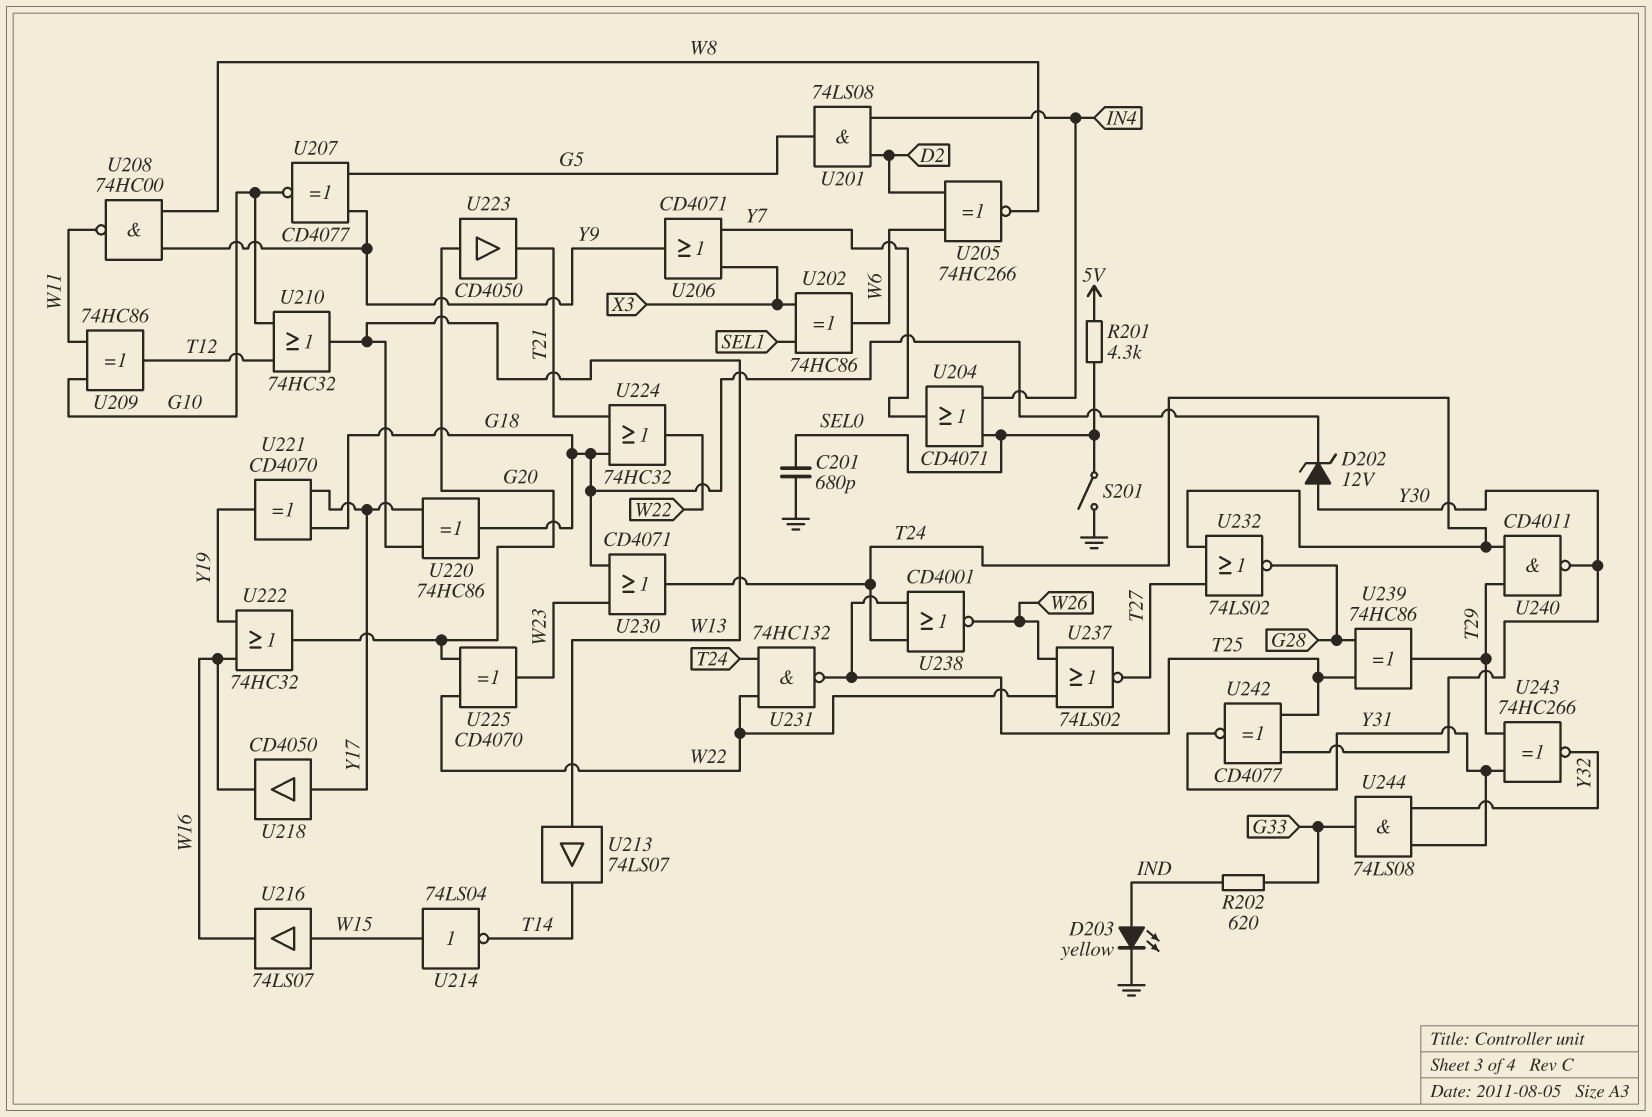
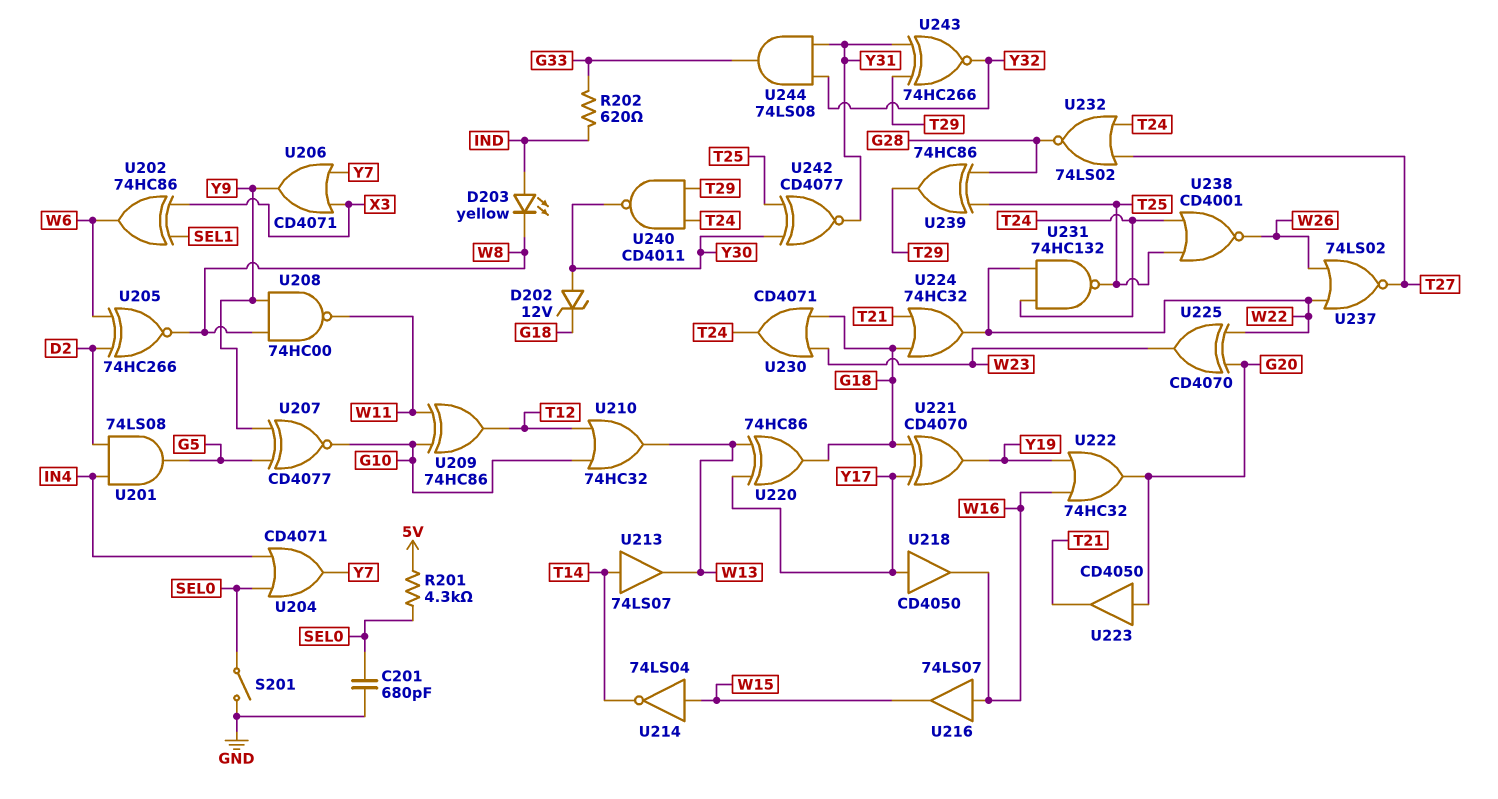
D203: LED yellow (A IND, K GND) -> LED yellow (A IND, K W8)
U213: buffer 74LS07 (in W13, out T14) -> buffer 74LS07 (in T14, out W13)
U216: buffer 74LS07 (in W15, out W16) -> buffer 74LS07 (in W16, out W15)

